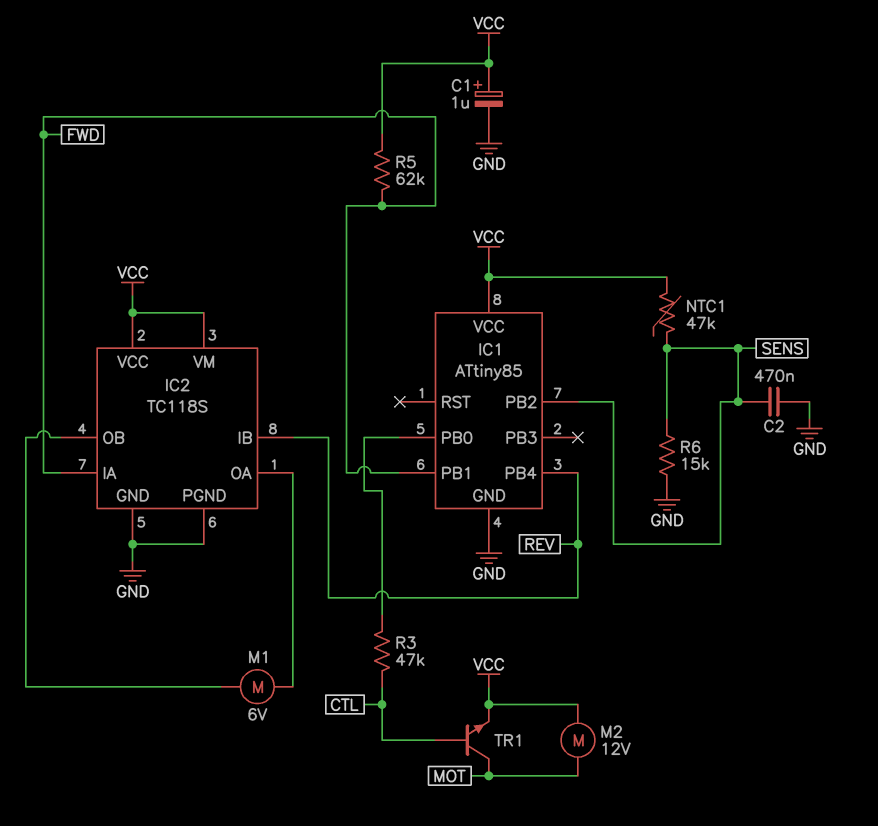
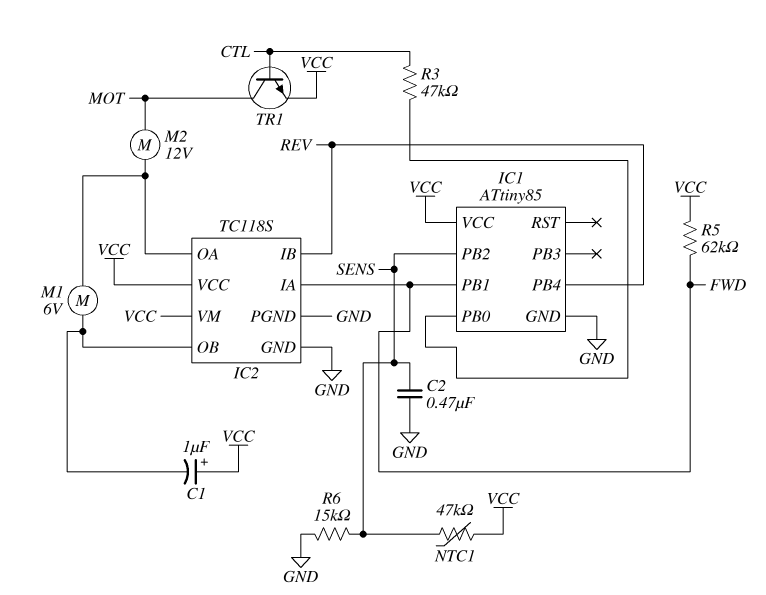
C1: 1uF (plus VCC, minus GND) -> 1uF (plus VCC, minus IC2/OB)
M2: motor 12V (MOT, VCC) -> motor 12V (IC2/OA, MOT)

